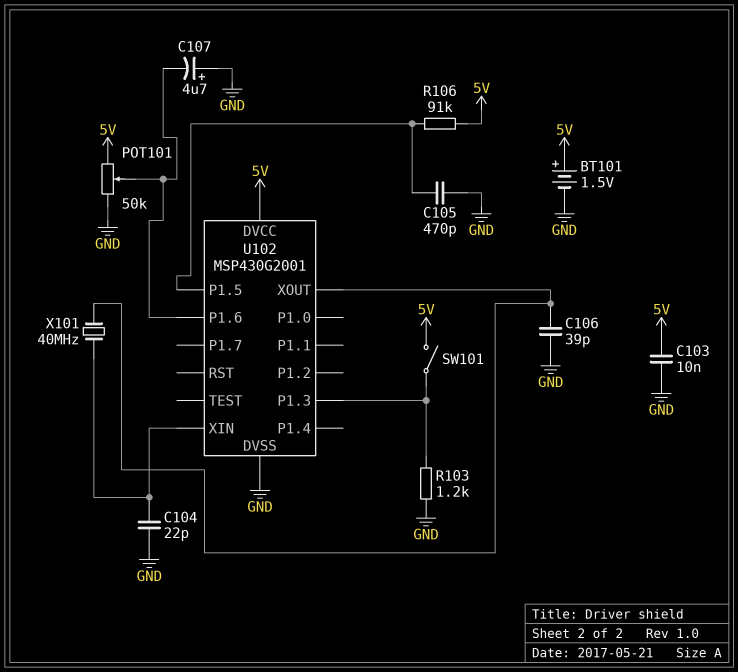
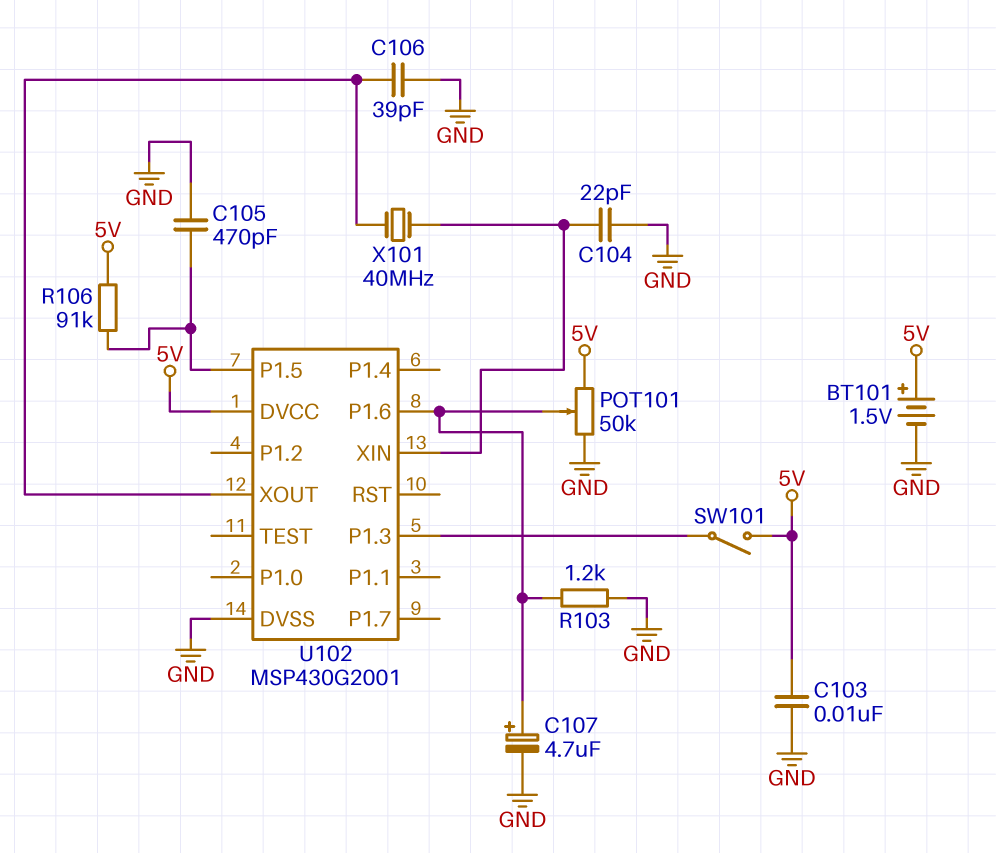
C107: 4.7uF (plus GND, minus U102/P1.6) -> 4.7uF (plus U102/P1.6, minus GND)
R103: 1.2k (GND, U102/P1.3) -> 1.2k (GND, U102/P1.6)

